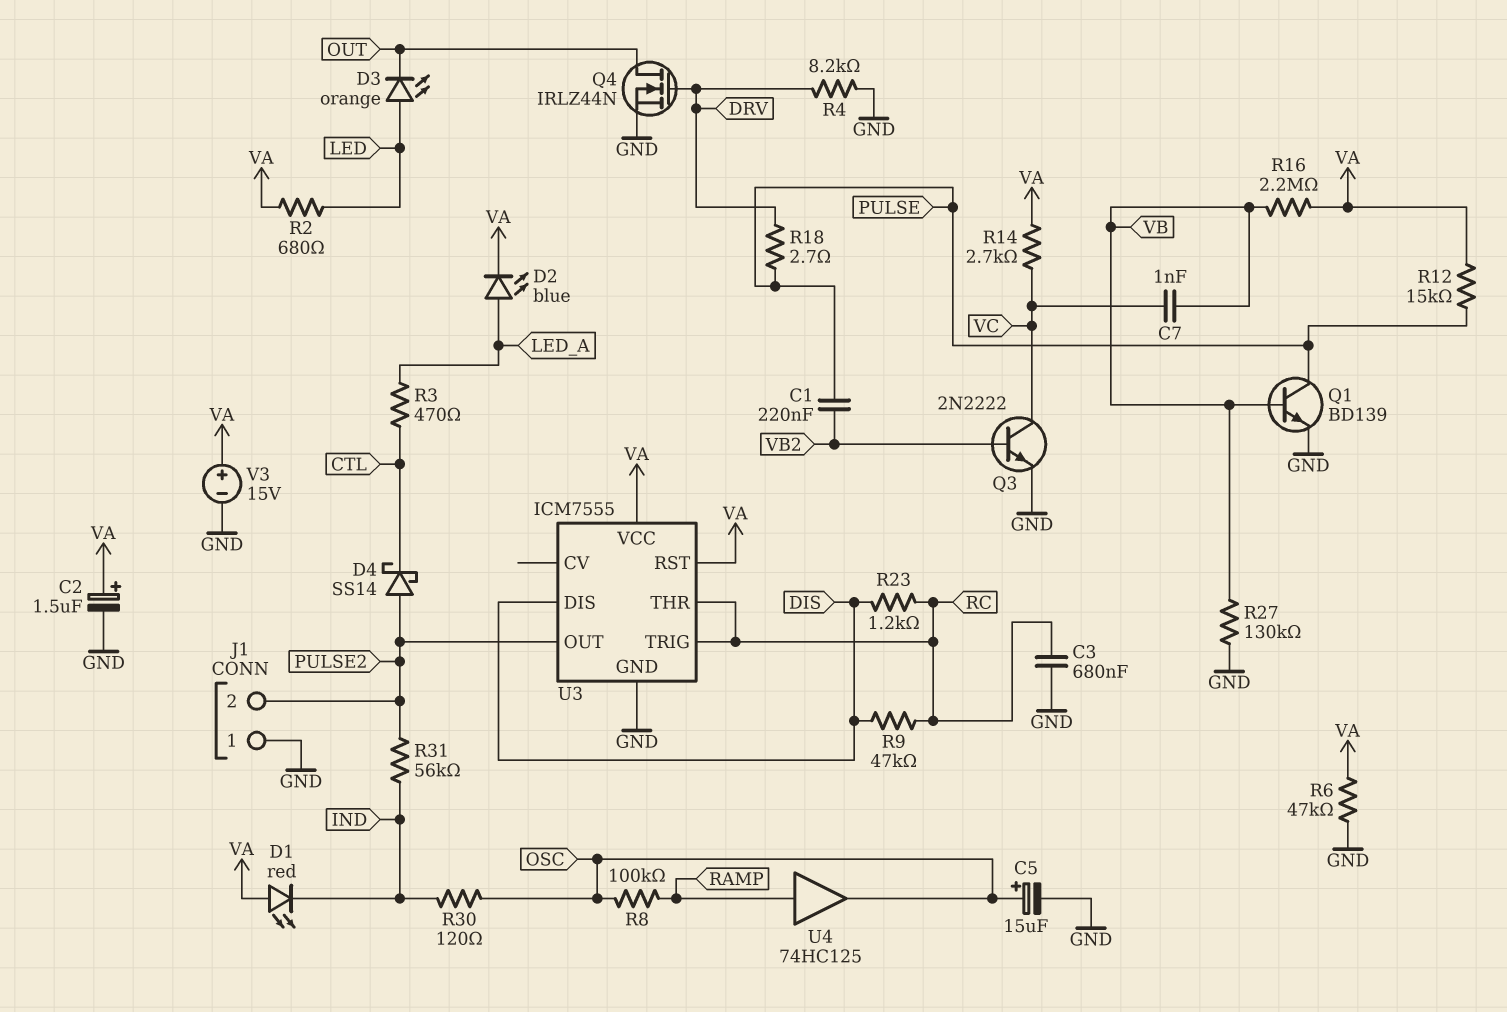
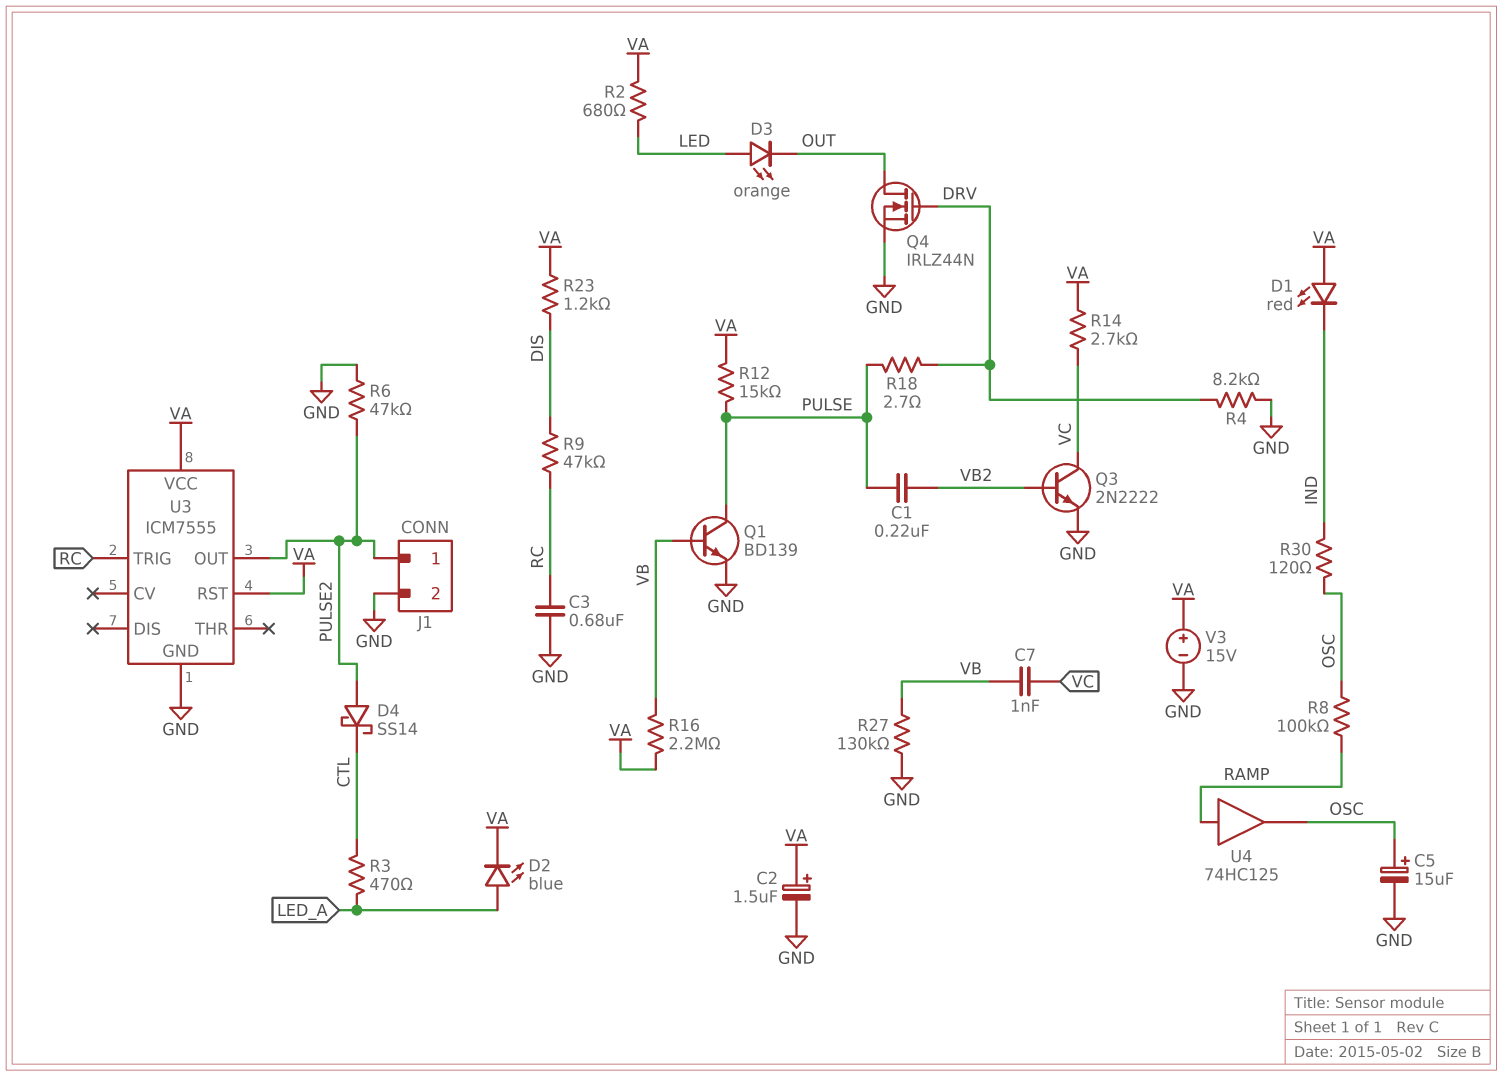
J1 pin 1: GND -> PULSE2
J1 pin 2: PULSE2 -> GND
R6: 47k (GND, VA) -> 47k (GND, PULSE2)
R23: 1.2k (DIS, RC) -> 1.2k (DIS, VA)
R31: 56k (IND, PULSE2) -> none
U3 pin DIS: DIS -> none
U3 pin THR: RC -> none

